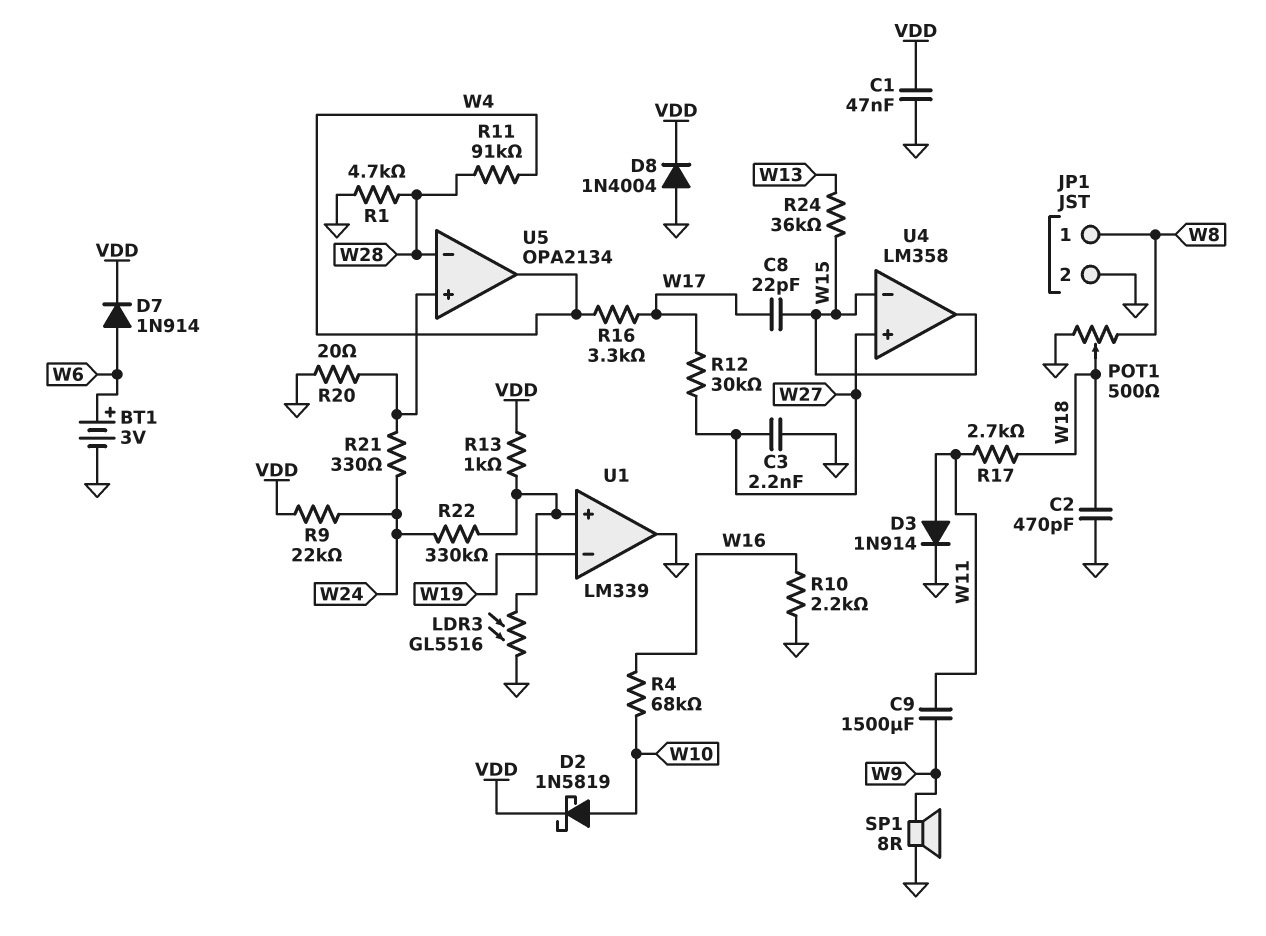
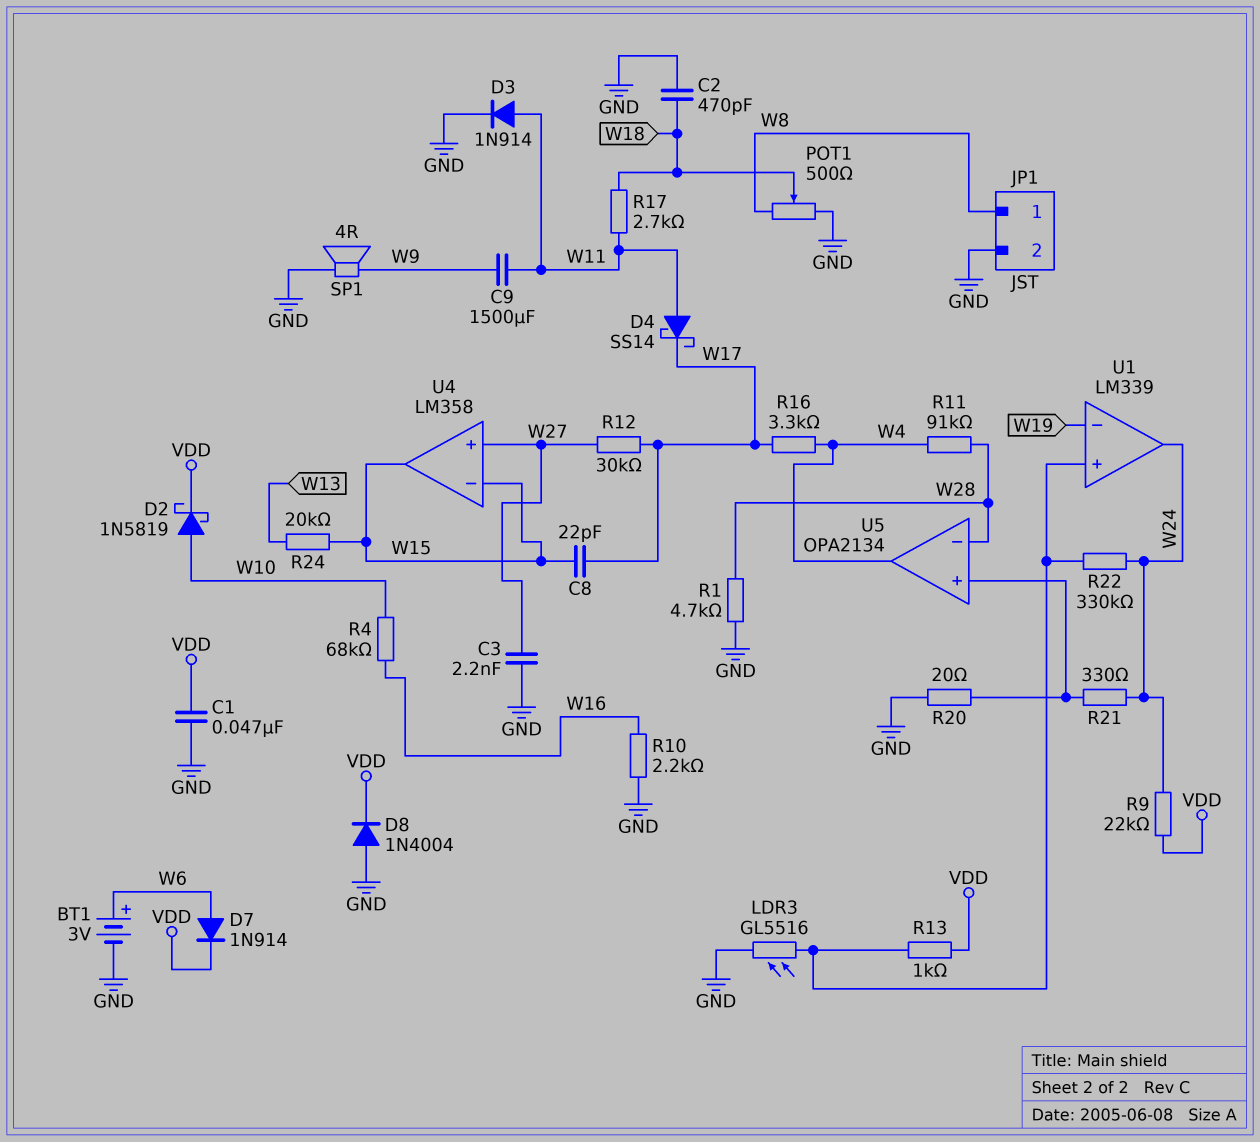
D4: none -> schottky SS14 (A W11, K W17)
R24: 36k (W13, W15) -> 20k (W13, W15)
SP1: speaker 8R (GND, W9) -> speaker 4R (GND, W9)
U1 pin out: GND -> W24

